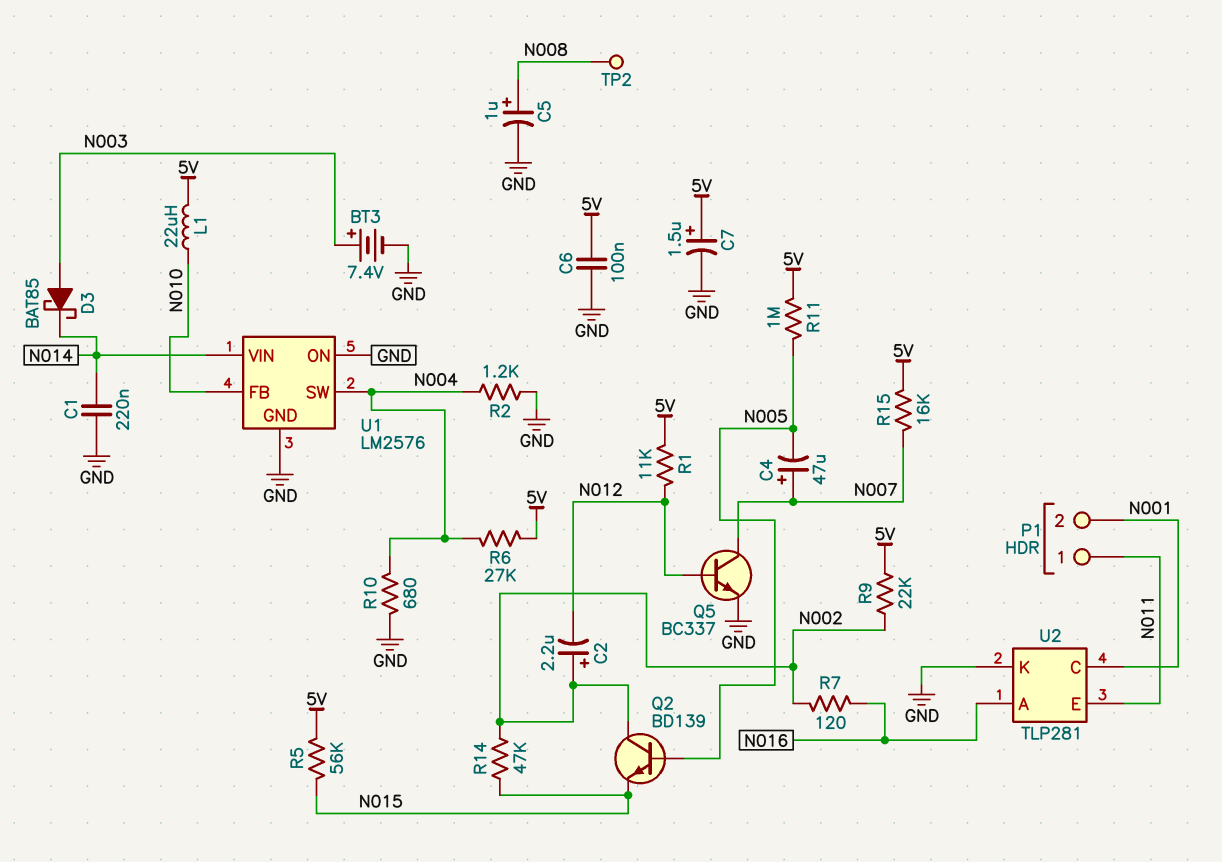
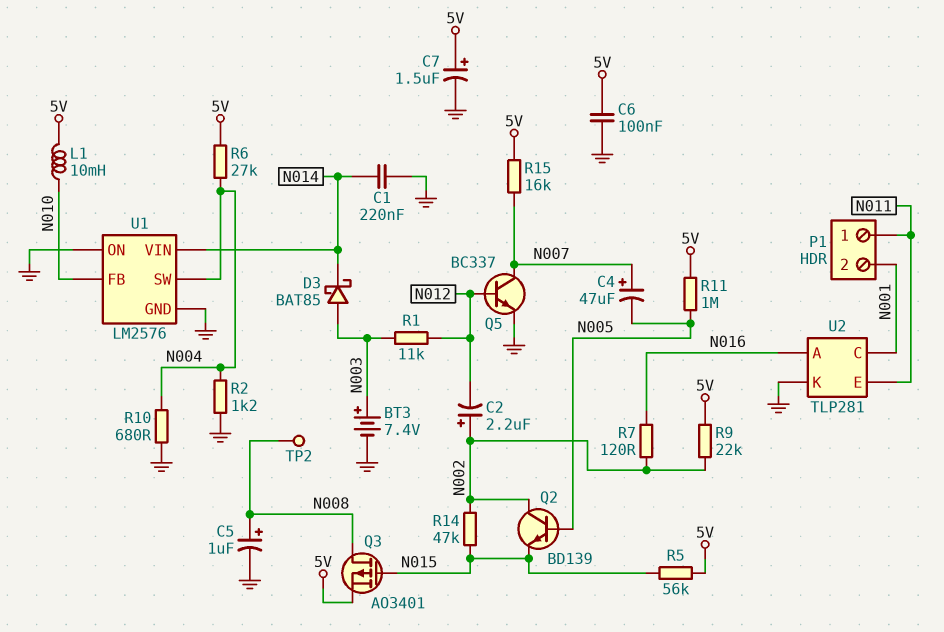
L1: 22uH (5V, N010) -> 10mH (5V, N010)
Q3: none -> PMOS AO3401 (G N015, D N008, S 5V)
R1: 11k (5V, N012) -> 11k (N003, N012)

